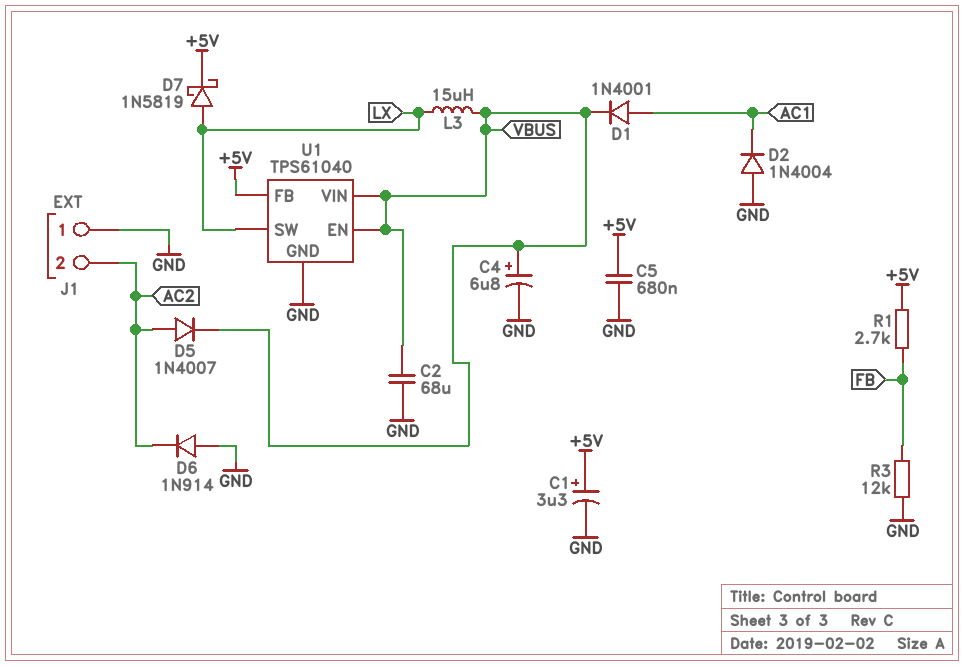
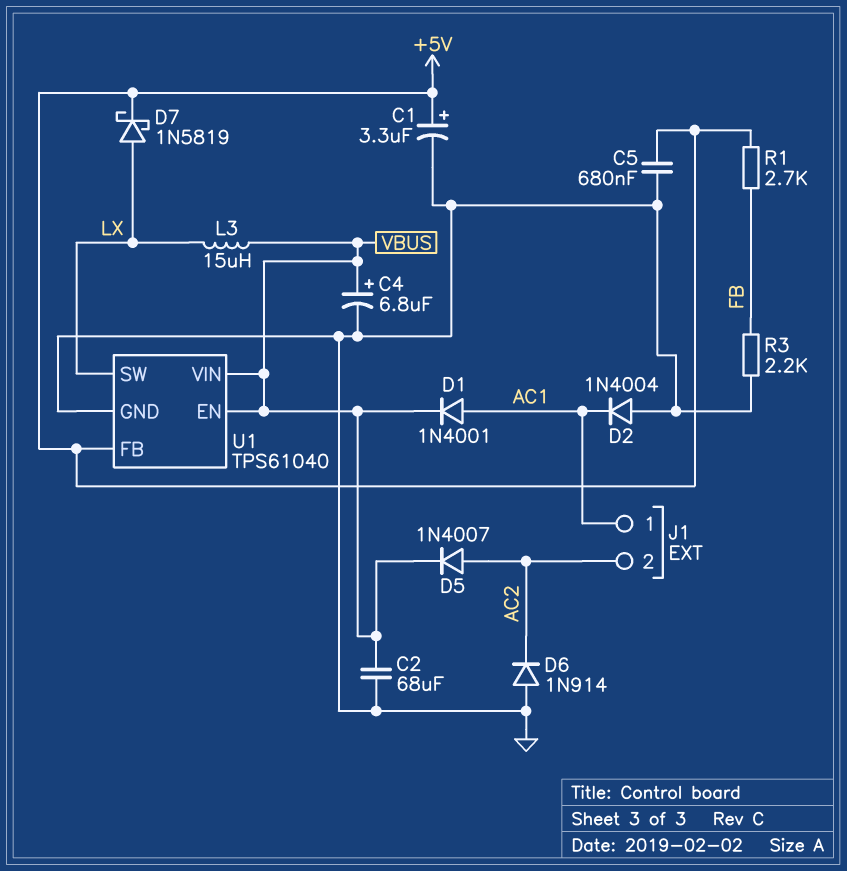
J1 pin 1: GND -> AC1
R3: 12k (FB, GND) -> 2.2k (FB, GND)

